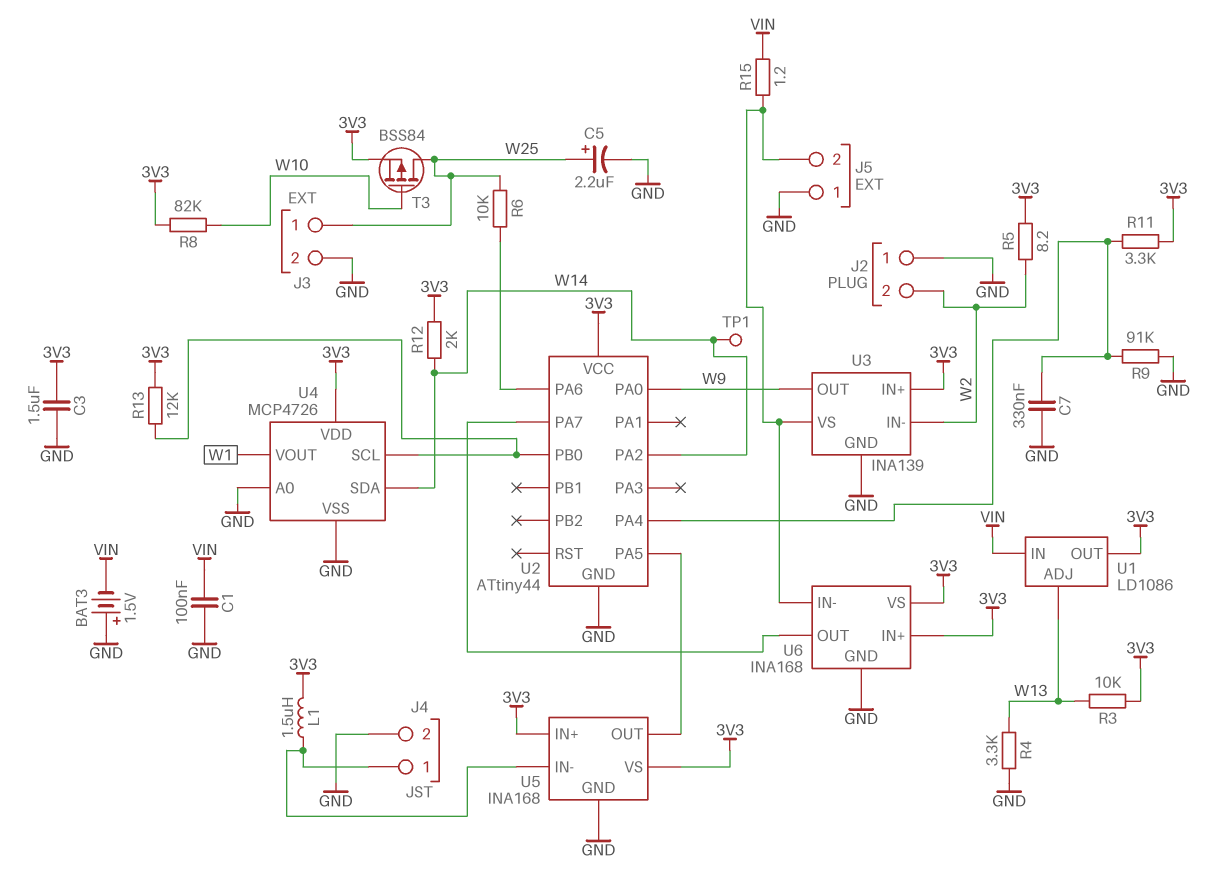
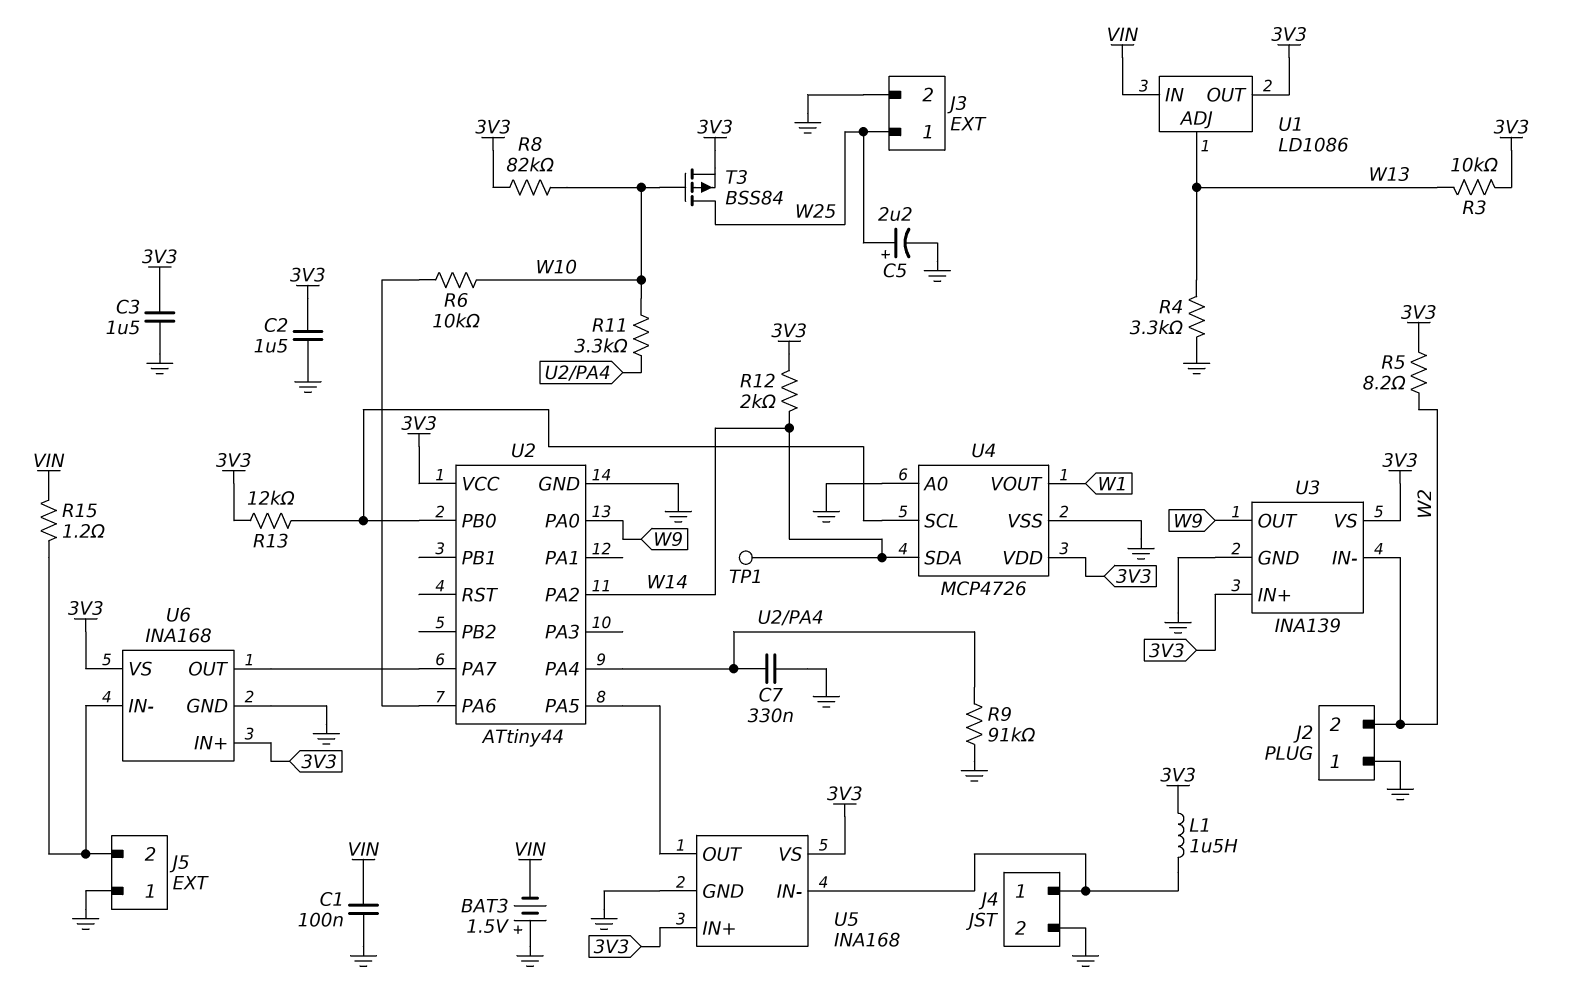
C2: none -> 1.5uF (3V3, GND)
R6: 10k (U2/PA6, W25) -> 10k (U2/PA6, W10)
R11: 3.3k (3V3, U2/PA4) -> 3.3k (U2/PA4, W10)
U3 pin VS: J5/2 -> 3V3

